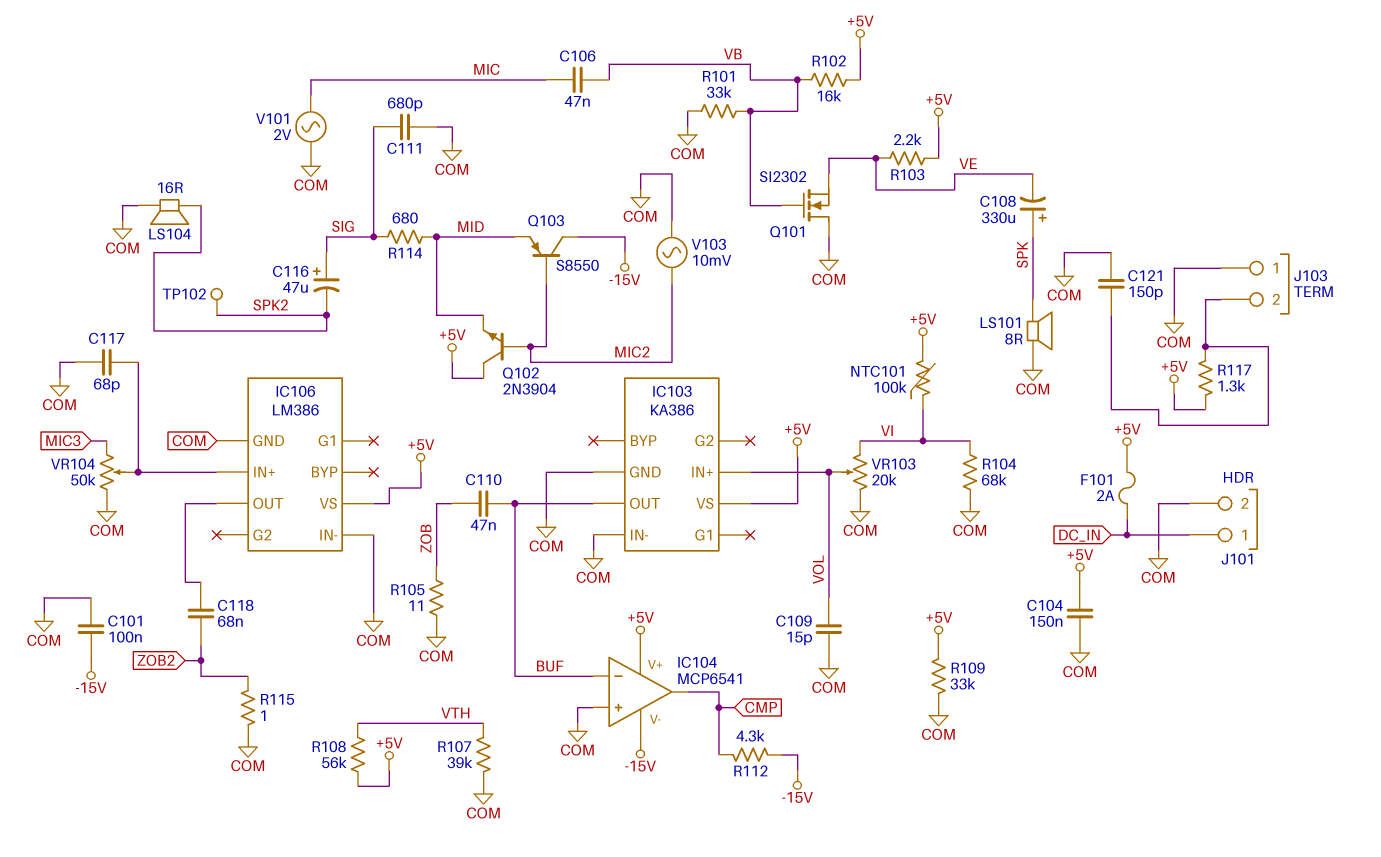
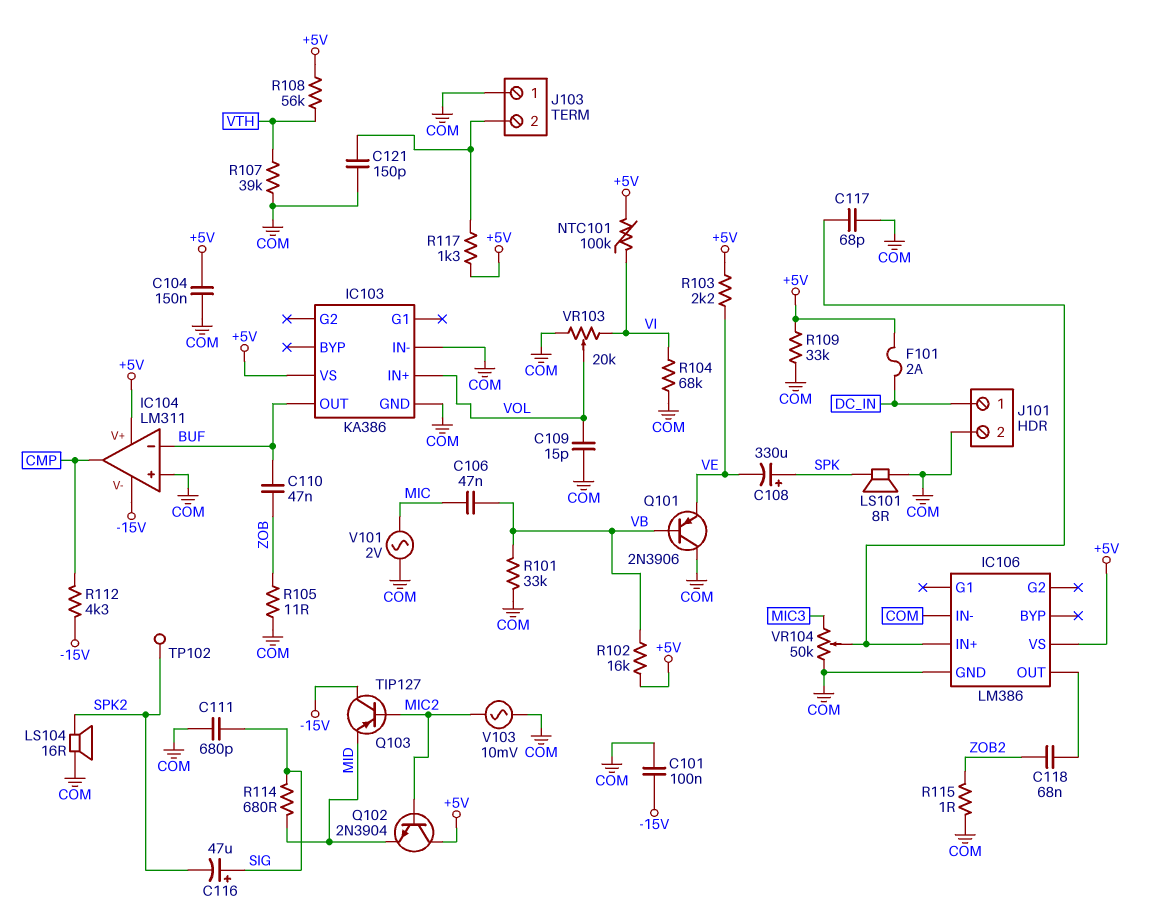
IC104: MCP6541 -> LM311
Q101: NMOS SI2302 (G VB, D COM, S VE) -> PNP 2N3906 (B VB, C COM, E VE)
Q103: PNP S8550 (B MIC2, C -15V, E MID) -> PNP TIP127 (B MIC2, C -15V, E MID)

